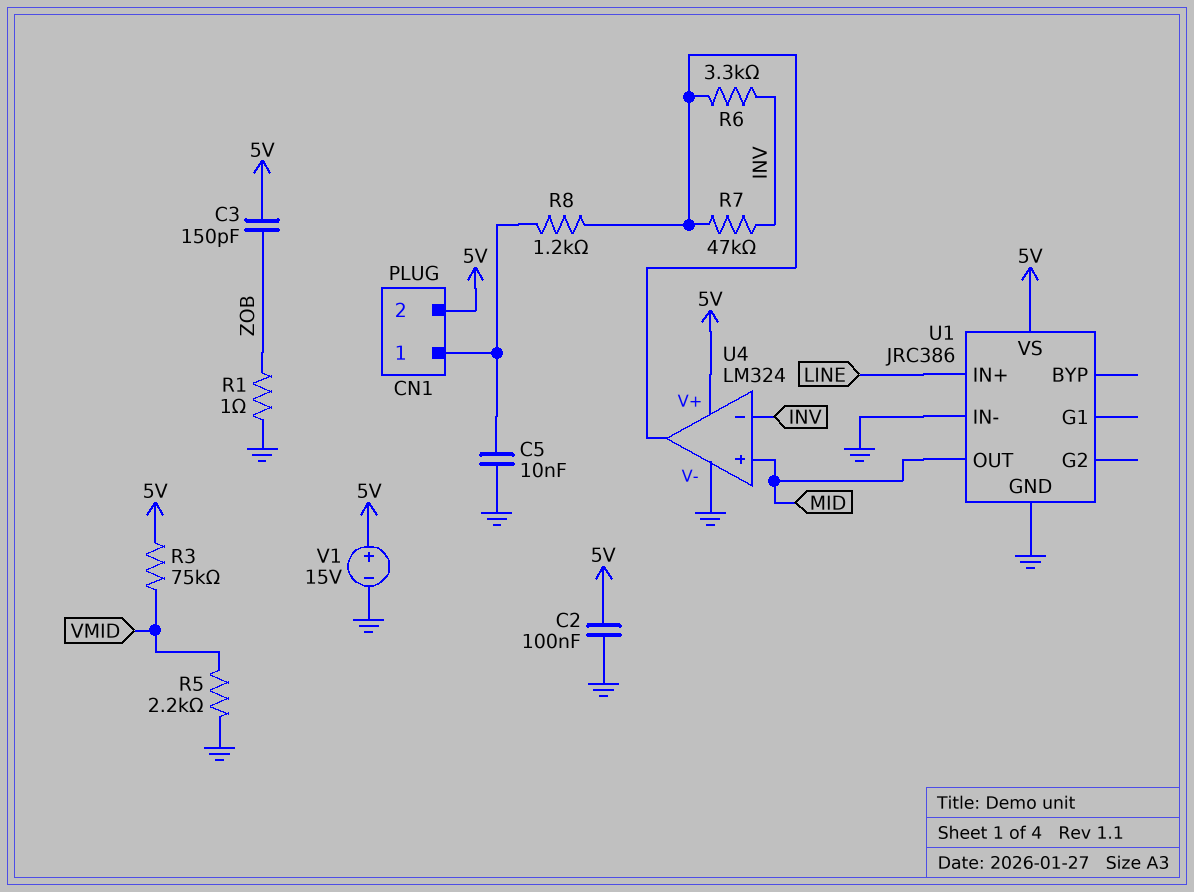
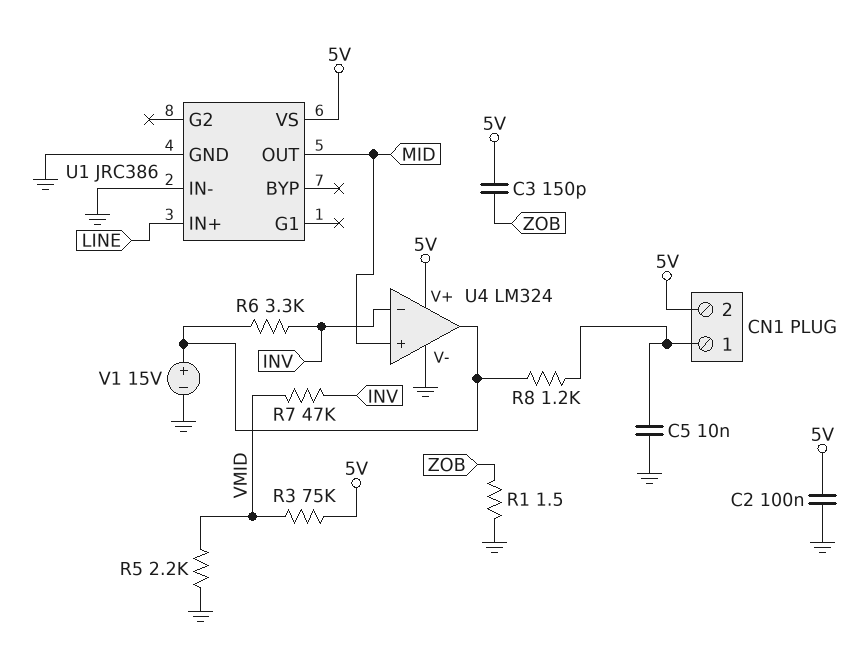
R1: 1 (GND, ZOB) -> 1.5 (GND, ZOB)
R7: 47k (INV, U4/out) -> 47k (INV, VMID)
V1: 15V (plus 5V, minus GND) -> 15V (plus U4/out, minus GND)

